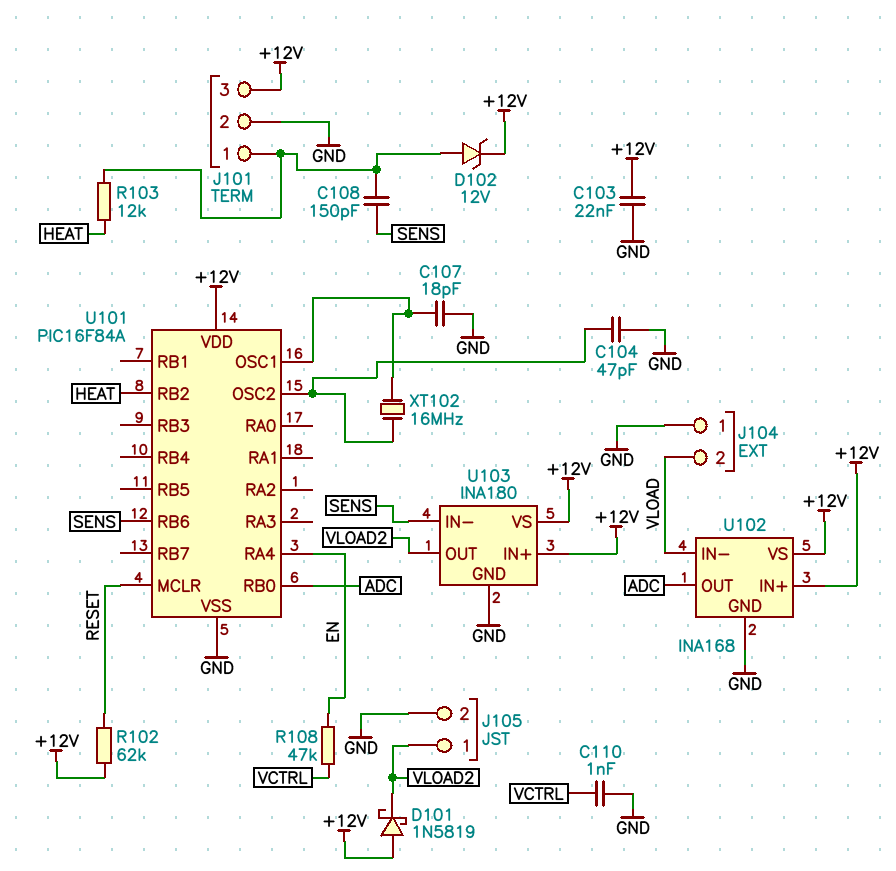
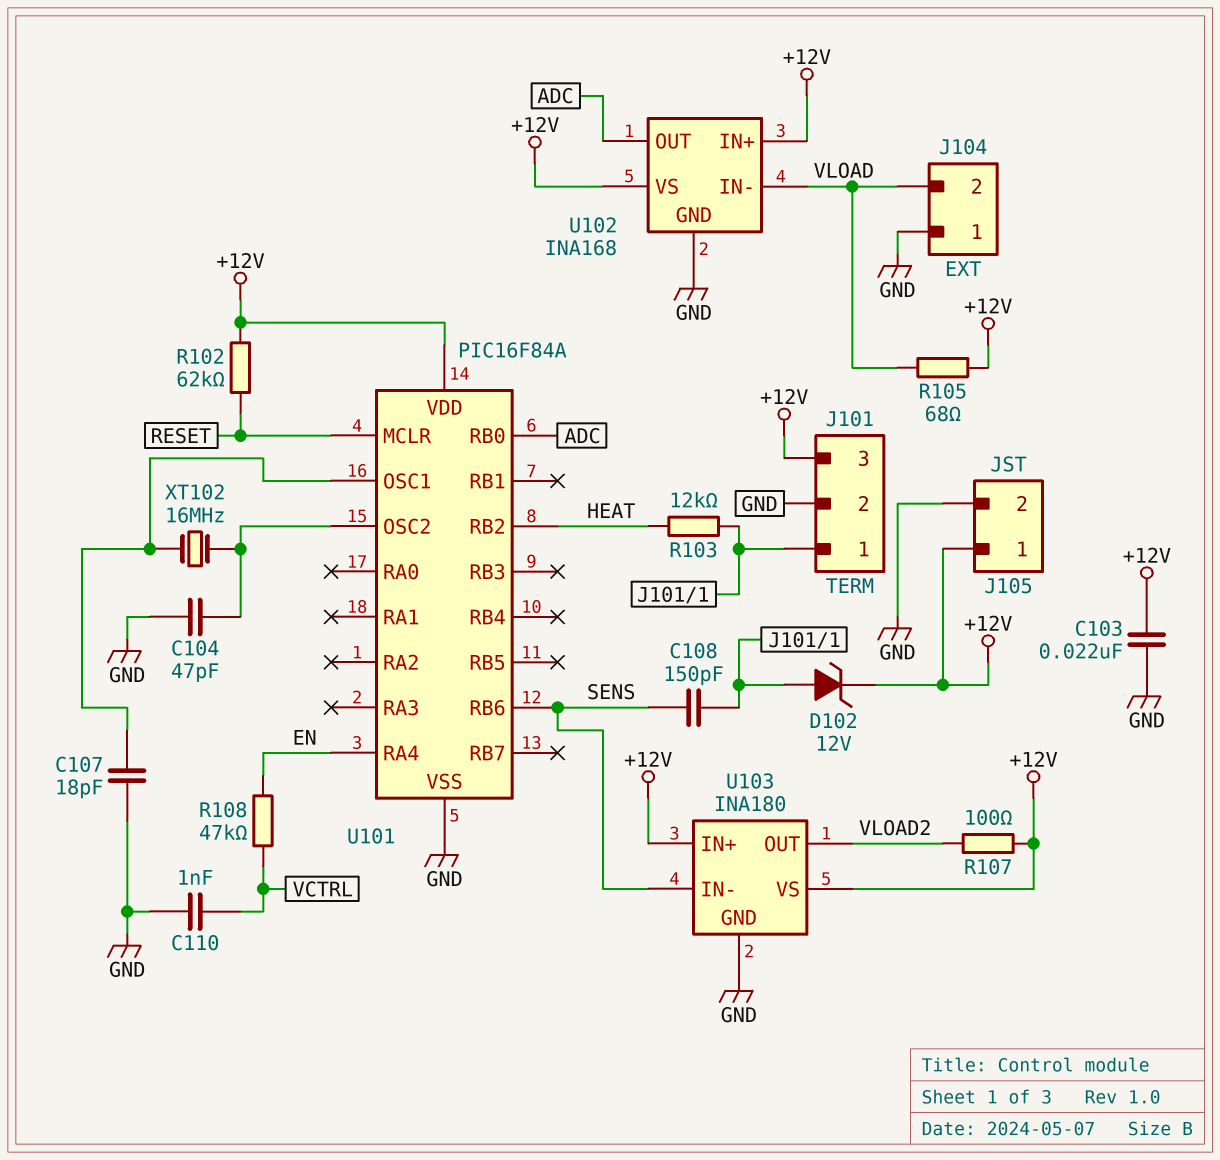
D101: schottky 1N5819 (A +12V, K VLOAD2) -> none
J105 pin 1: VLOAD2 -> +12V
R105: none -> 68 (+12V, VLOAD)
R107: none -> 100 (+12V, VLOAD2)

